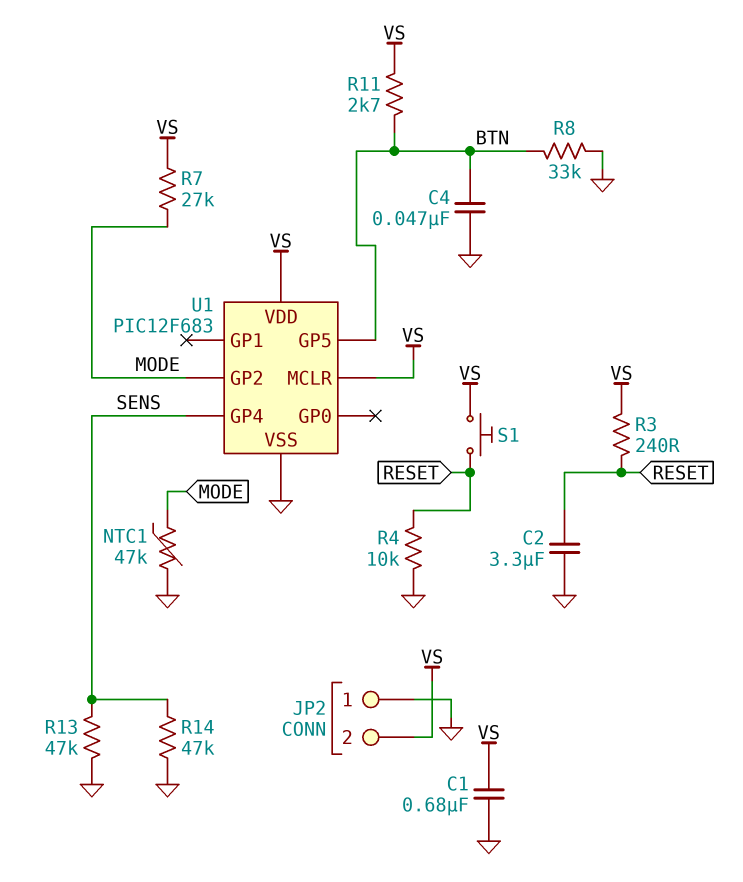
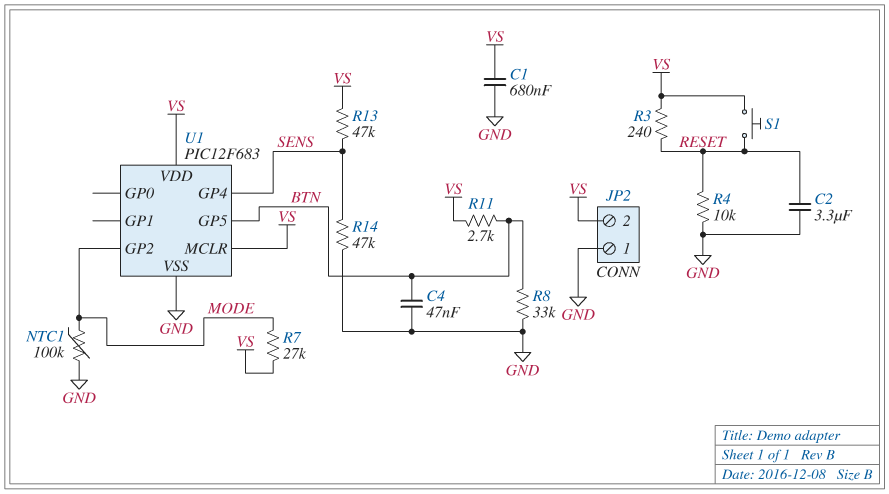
NTC1: 47k (GND, MODE) -> 100k (GND, MODE)
R13: 47k (GND, SENS) -> 47k (SENS, VS)

